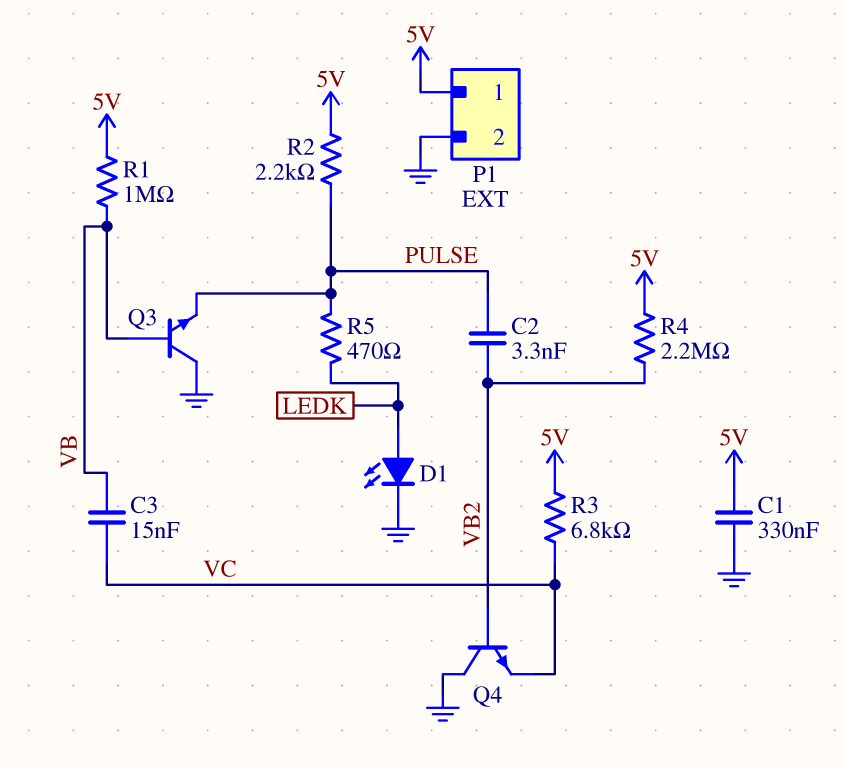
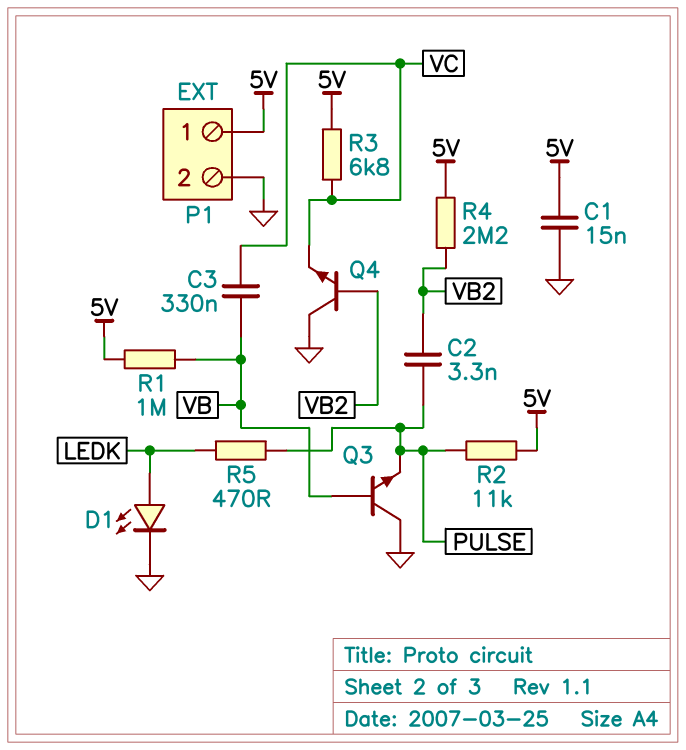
C1: 330nF (5V, GND) -> 15nF (5V, GND)
C3: 15nF (VB, VC) -> 330nF (VB, VC)
R2: 2.2k (5V, PULSE) -> 11k (5V, PULSE)

